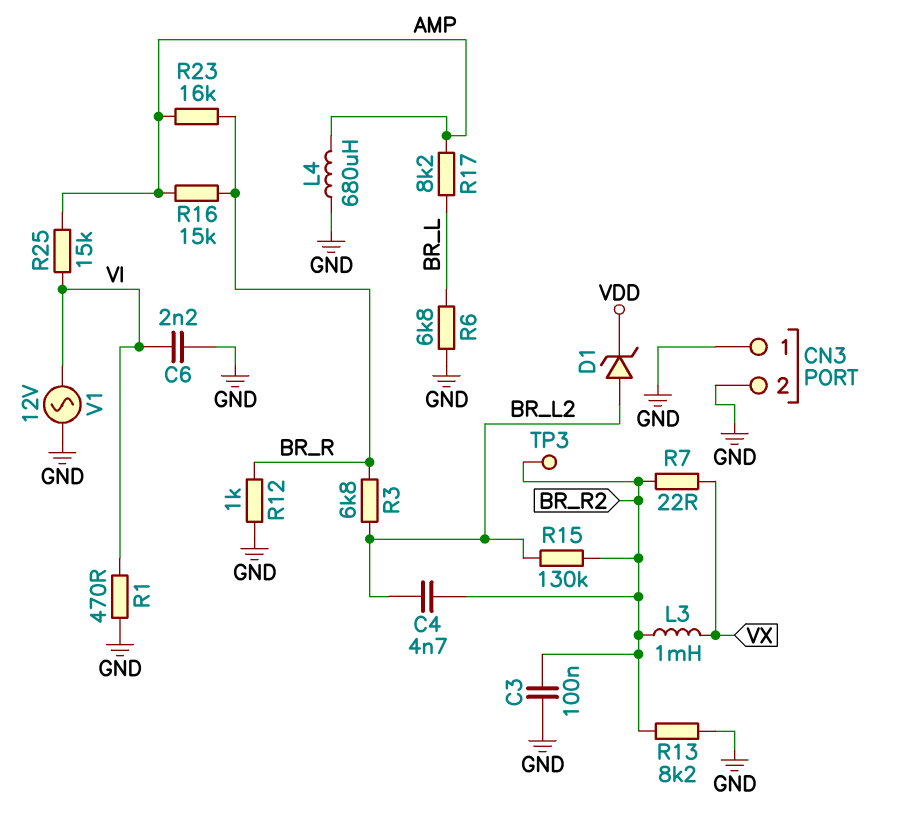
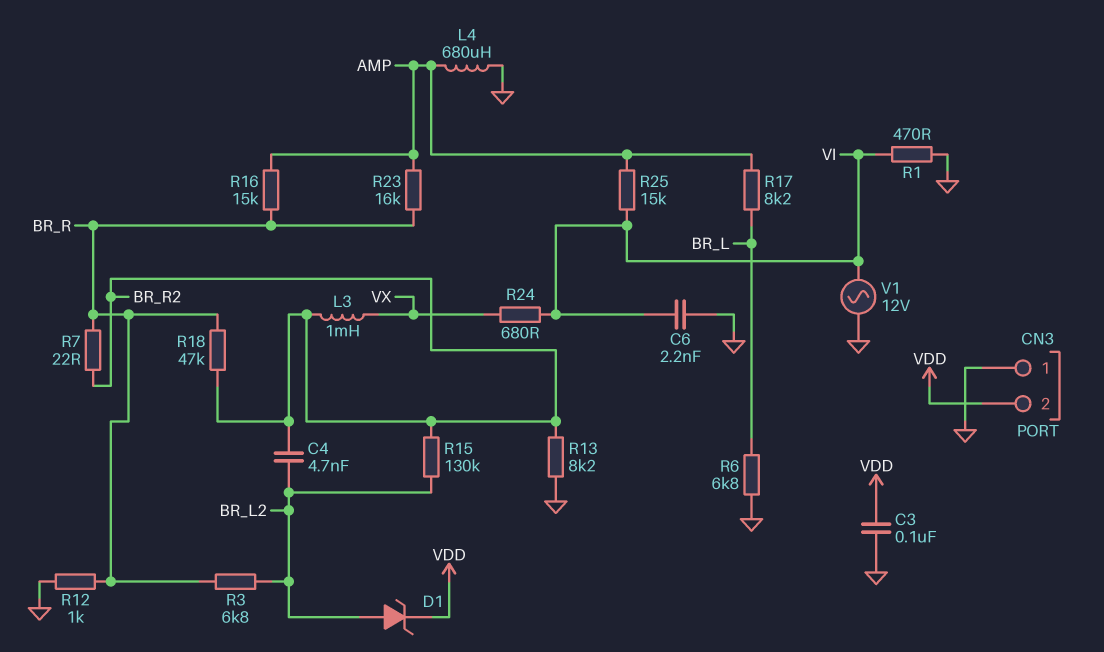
C3: 100nF (BR_R2, GND) -> 100nF (GND, VDD)
CN3 pin 2: GND -> VDD
R7: 22 (BR_R2, VX) -> 22 (BR_R, BR_R2)
R18: none -> 47k (BR_R, BR_R2)
R24: none -> 680 (VI, VX)
TP3: test point (BR_R2) -> none

